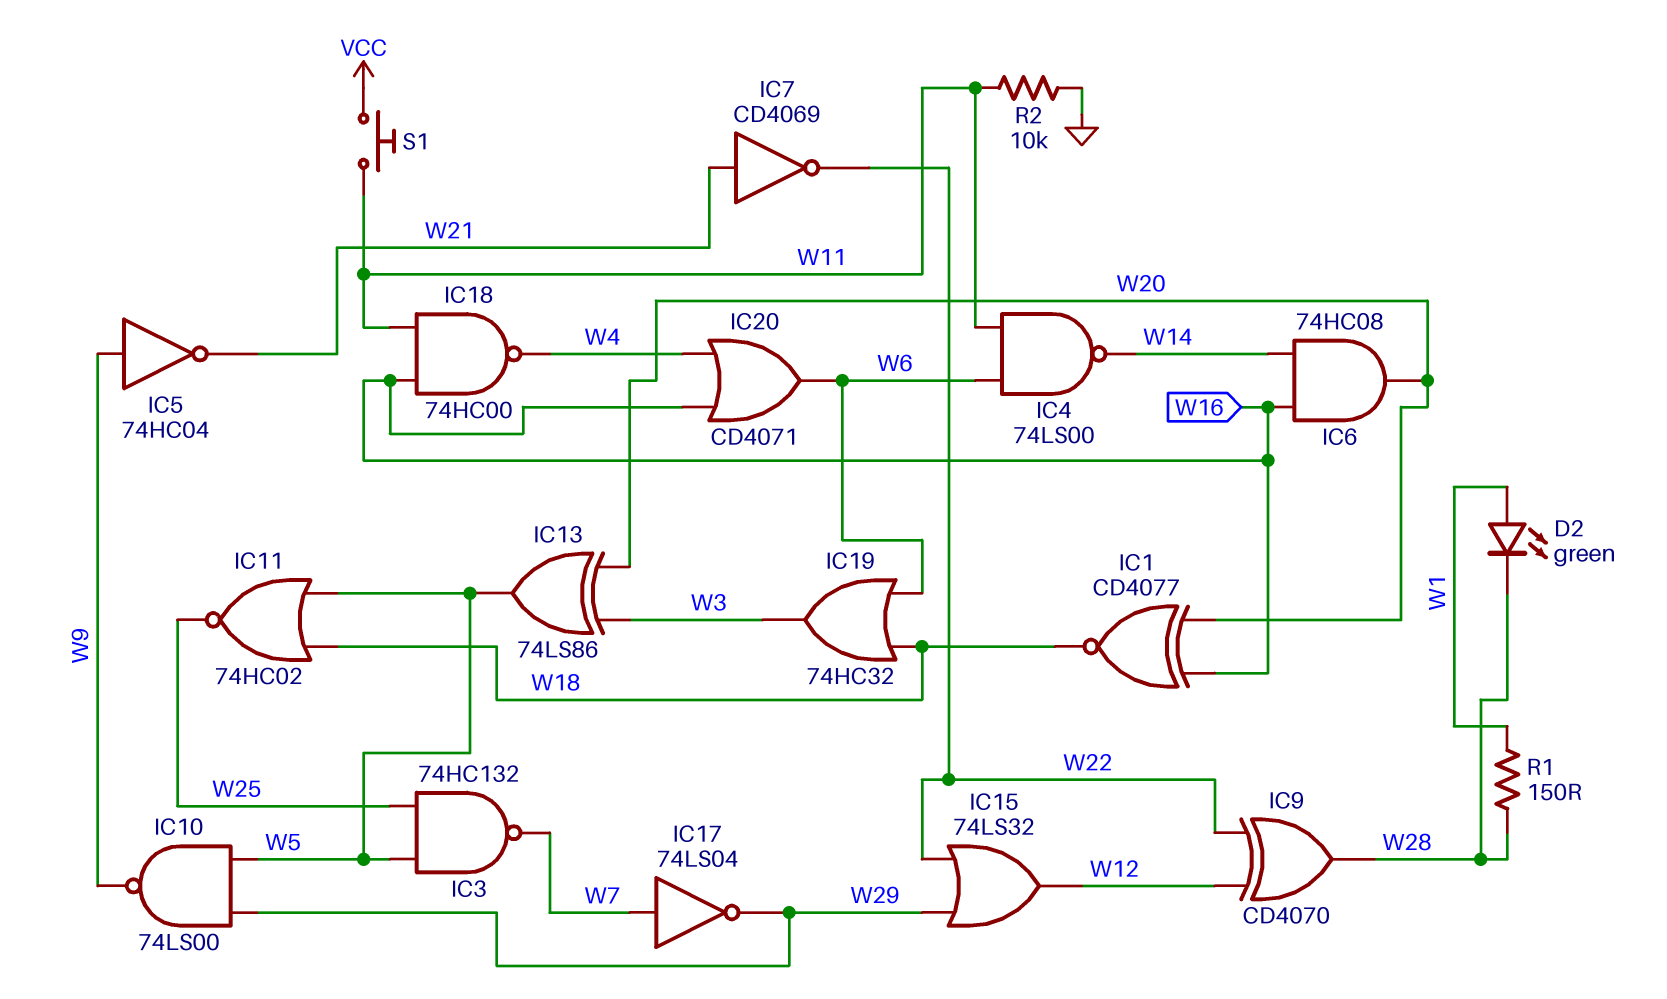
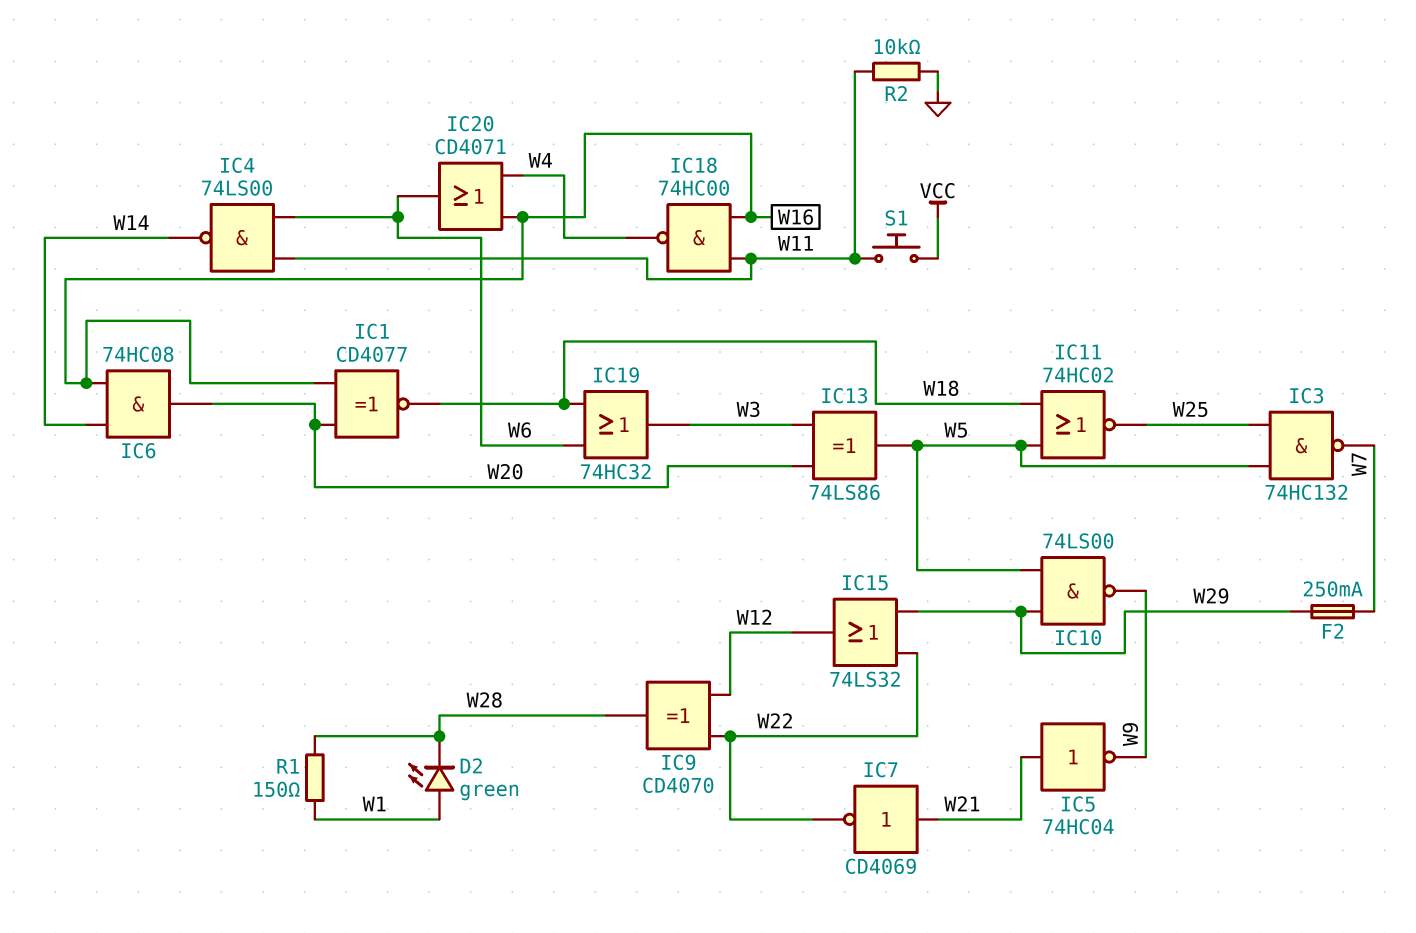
F2: none -> 250mA (W7, W29)
IC5: NOT 74HC04 (in W9, out W21) -> NOT 74HC04 (in W21, out W9)
IC17: NOT 74LS04 (in W7, out W29) -> none

